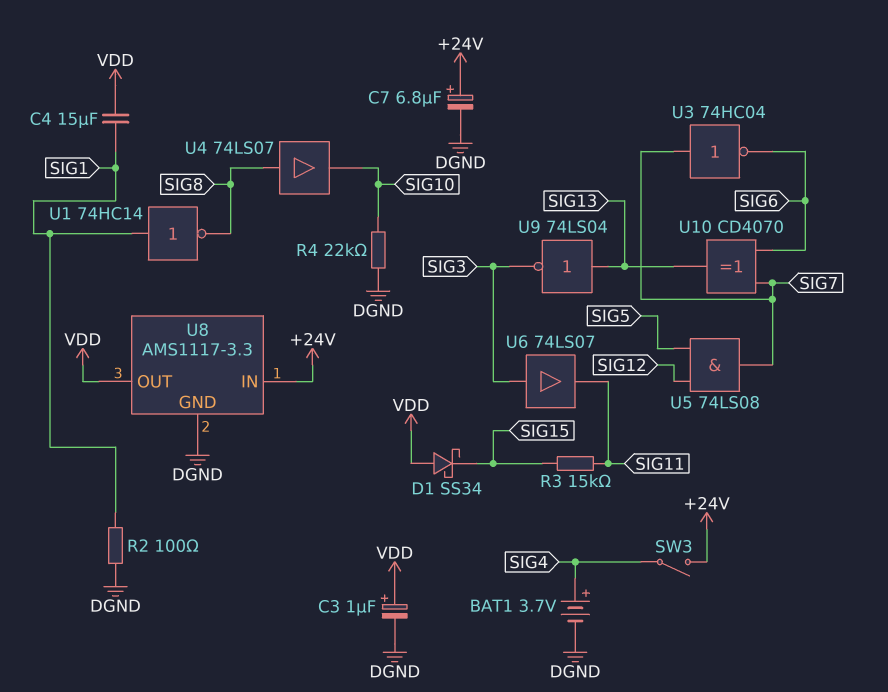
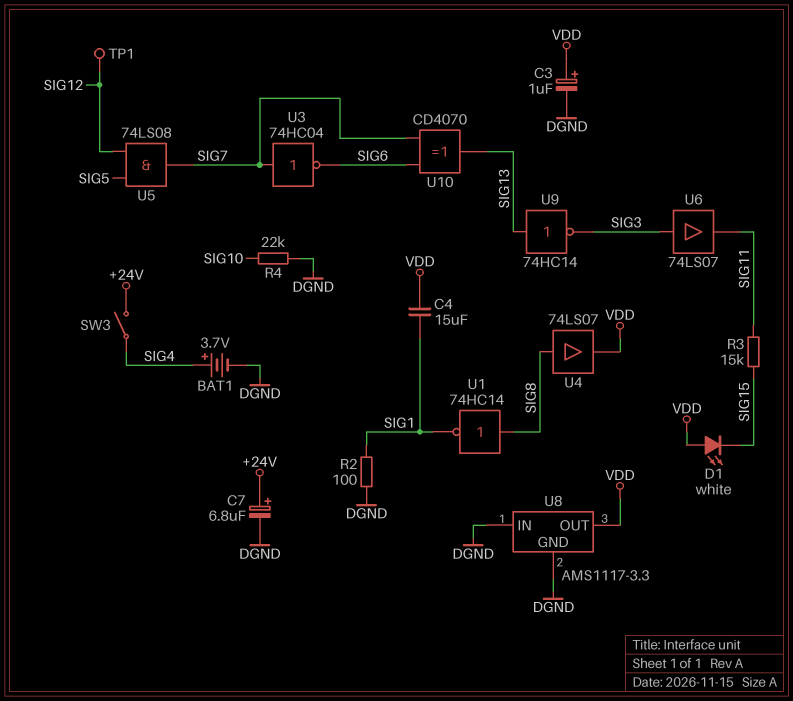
D1: schottky SS34 (A VDD, K SIG15) -> LED white (A VDD, K SIG15)
TP1: none -> test point (SIG12)
U1: NOT 74HC14 (in SIG1, out SIG8) -> NOT 74HC14 (in SIG8, out SIG1)
U4: buffer 74LS07 (in SIG8, out SIG10) -> buffer 74LS07 (in SIG8, out VDD)
U8 pin IN: +24V -> DGND
U9: NOT 74LS04 (in SIG13, out SIG3) -> NOT 74HC14 (in SIG13, out SIG3)

